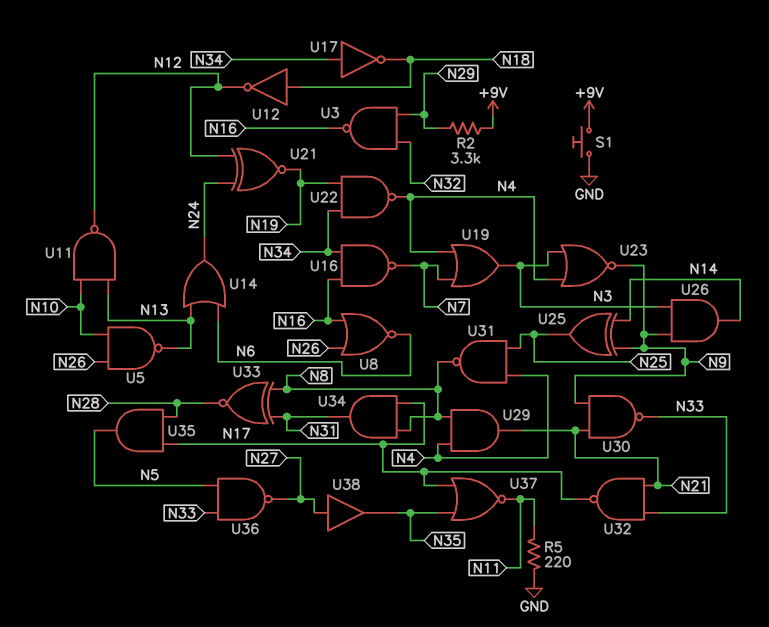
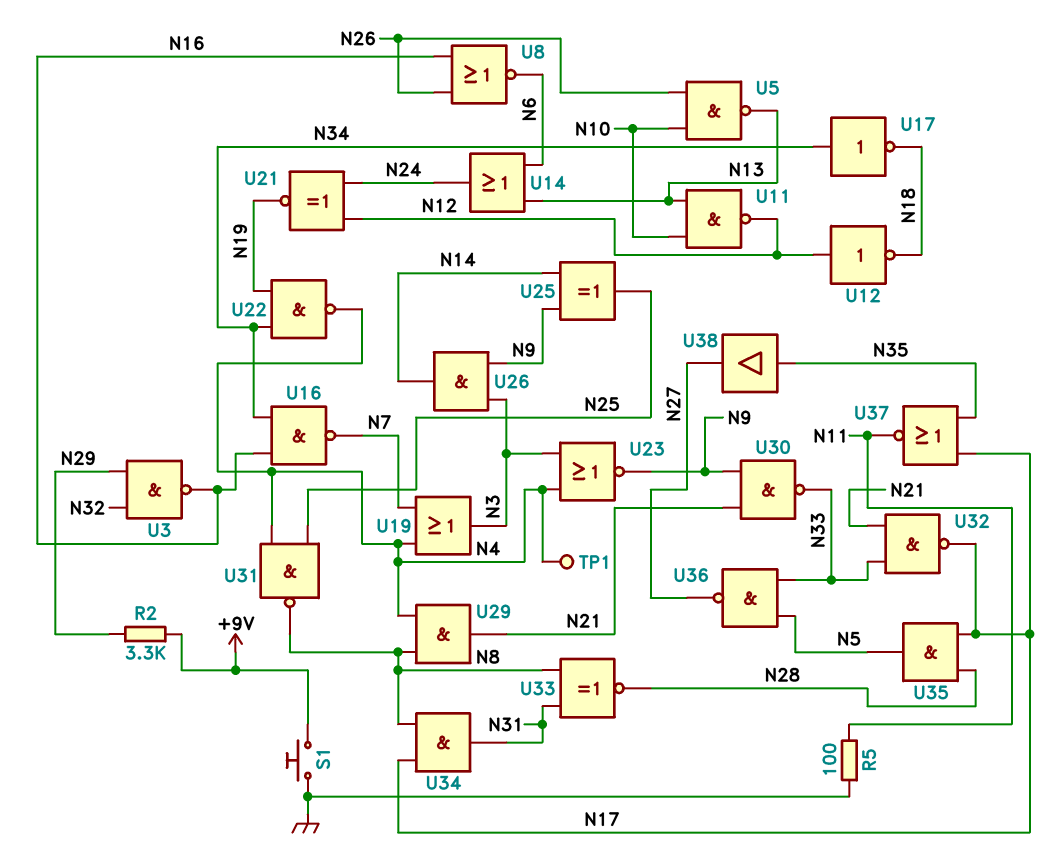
R5: 220 (GND, N11) -> 100 (GND, N11)
TP1: none -> test point (N4)
U12: NOT (in N18, out N12) -> NOT (in N12, out N18)
U38: buffer (in N27, out N35) -> buffer (in N35, out N27)

